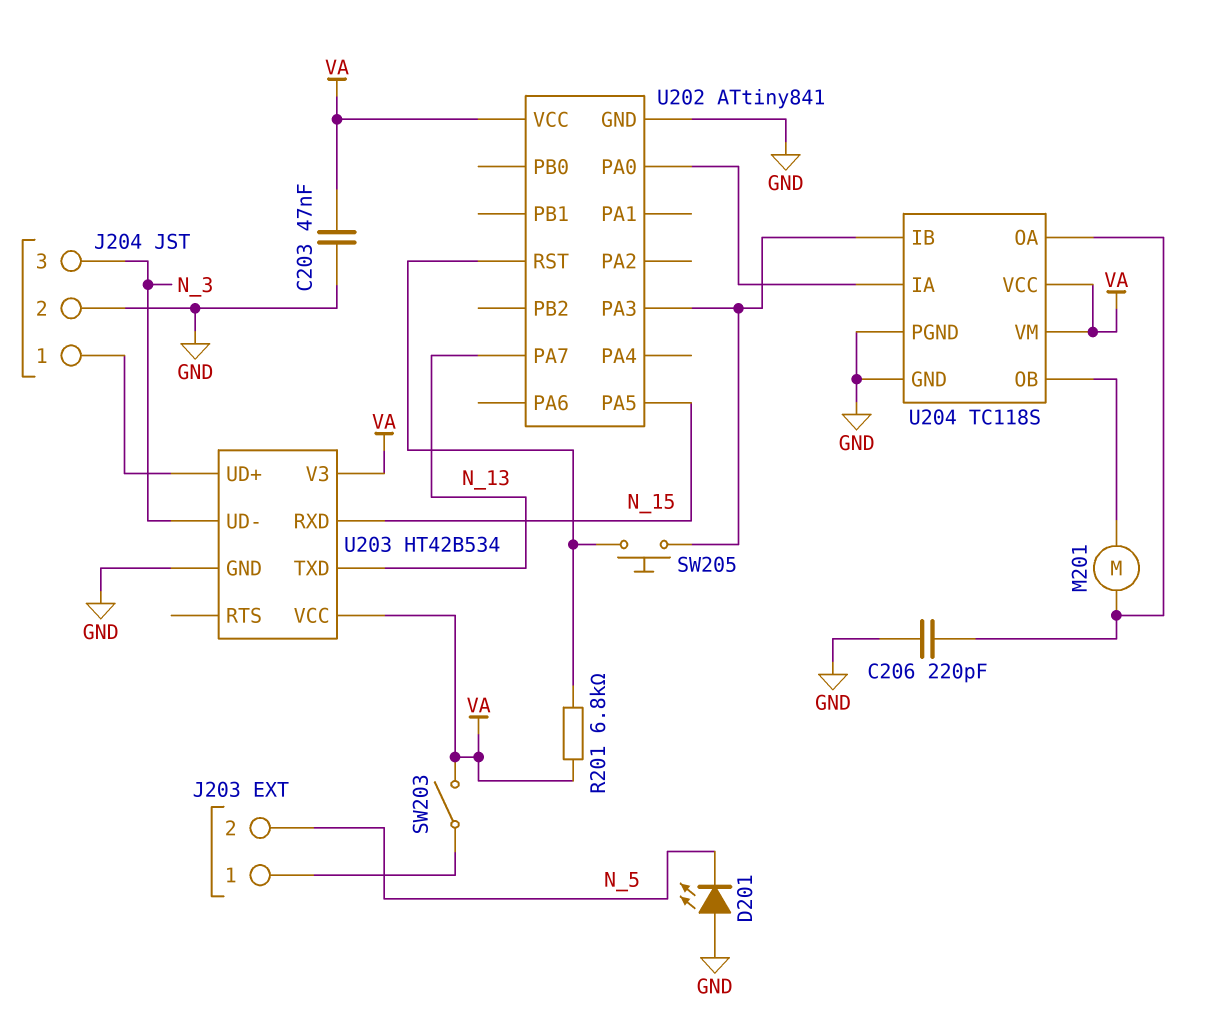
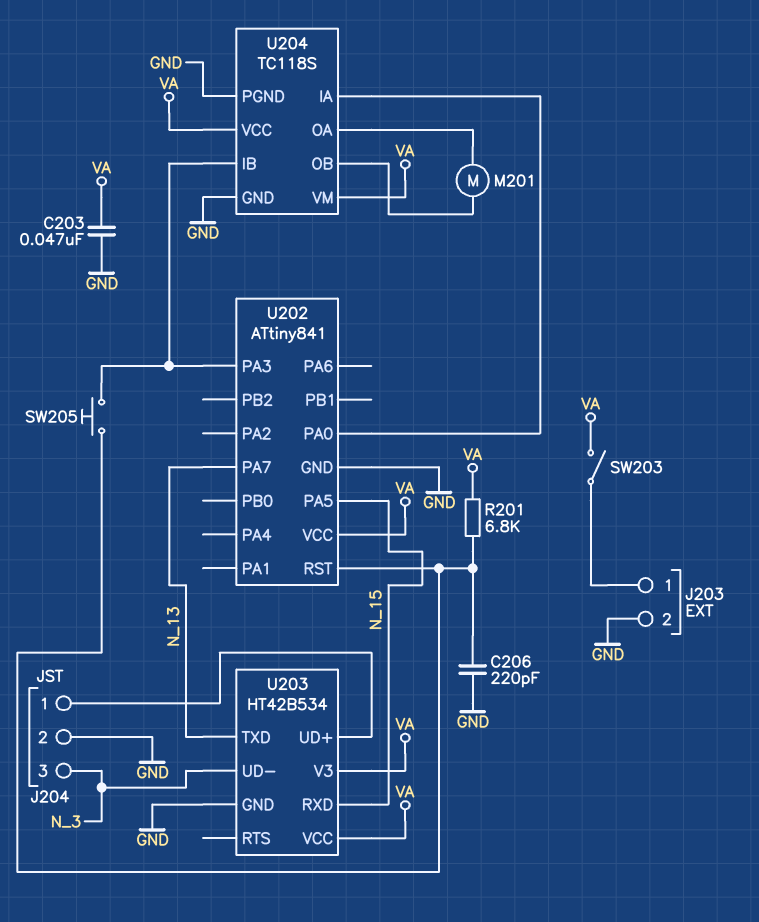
C206: 220pF (GND, U204/OA) -> 220pF (GND, U202/RST)
D201: LED (A GND, K N_5) -> none
J203 pin 2: N_5 -> GND

